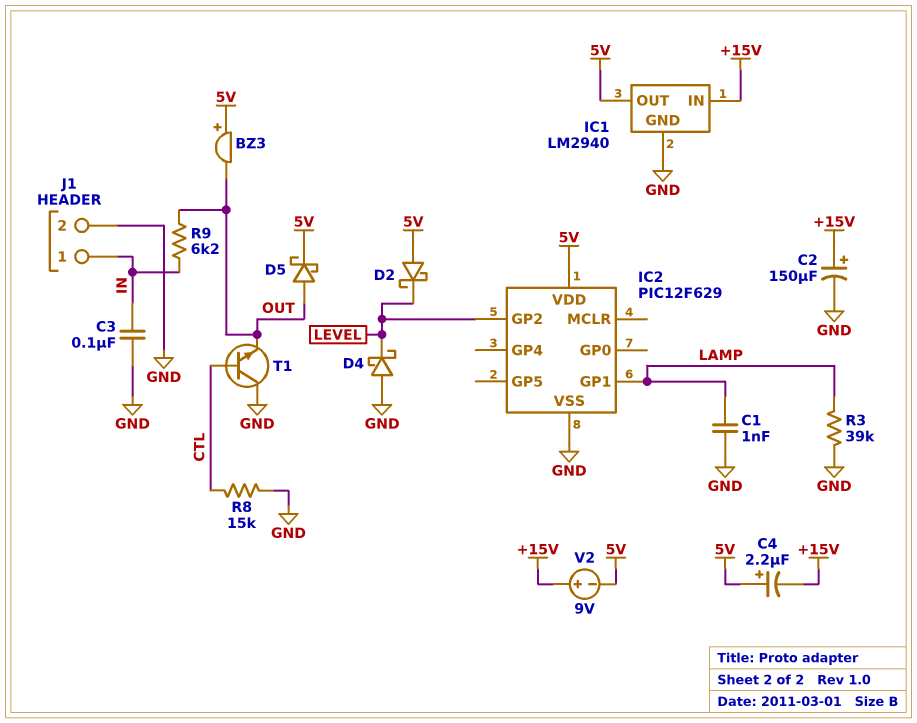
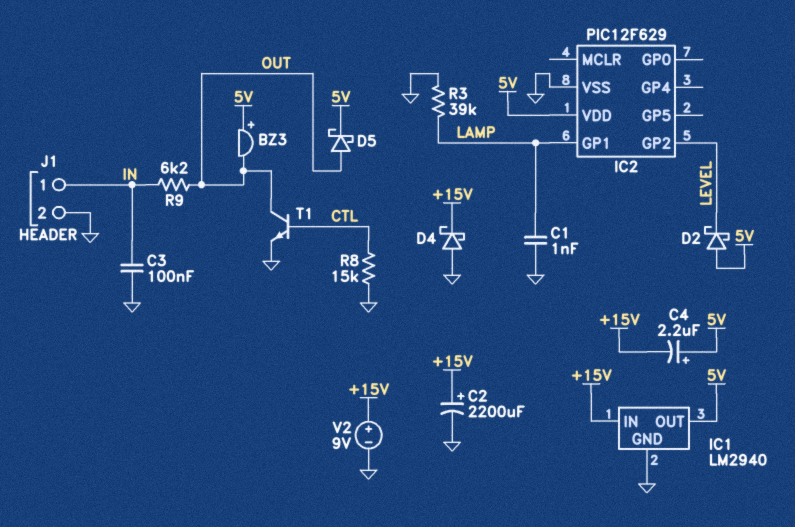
C2: 150uF (plus +15V, minus GND) -> 2200uF (plus +15V, minus GND)
D4: schottky (A GND, K LEVEL) -> schottky (A GND, K +15V)
T1: NPN (B CTL, C GND, E OUT) -> NPN (B CTL, C OUT, E GND)
V2: 9V (plus +15V, minus 5V) -> 9V (plus +15V, minus GND)

